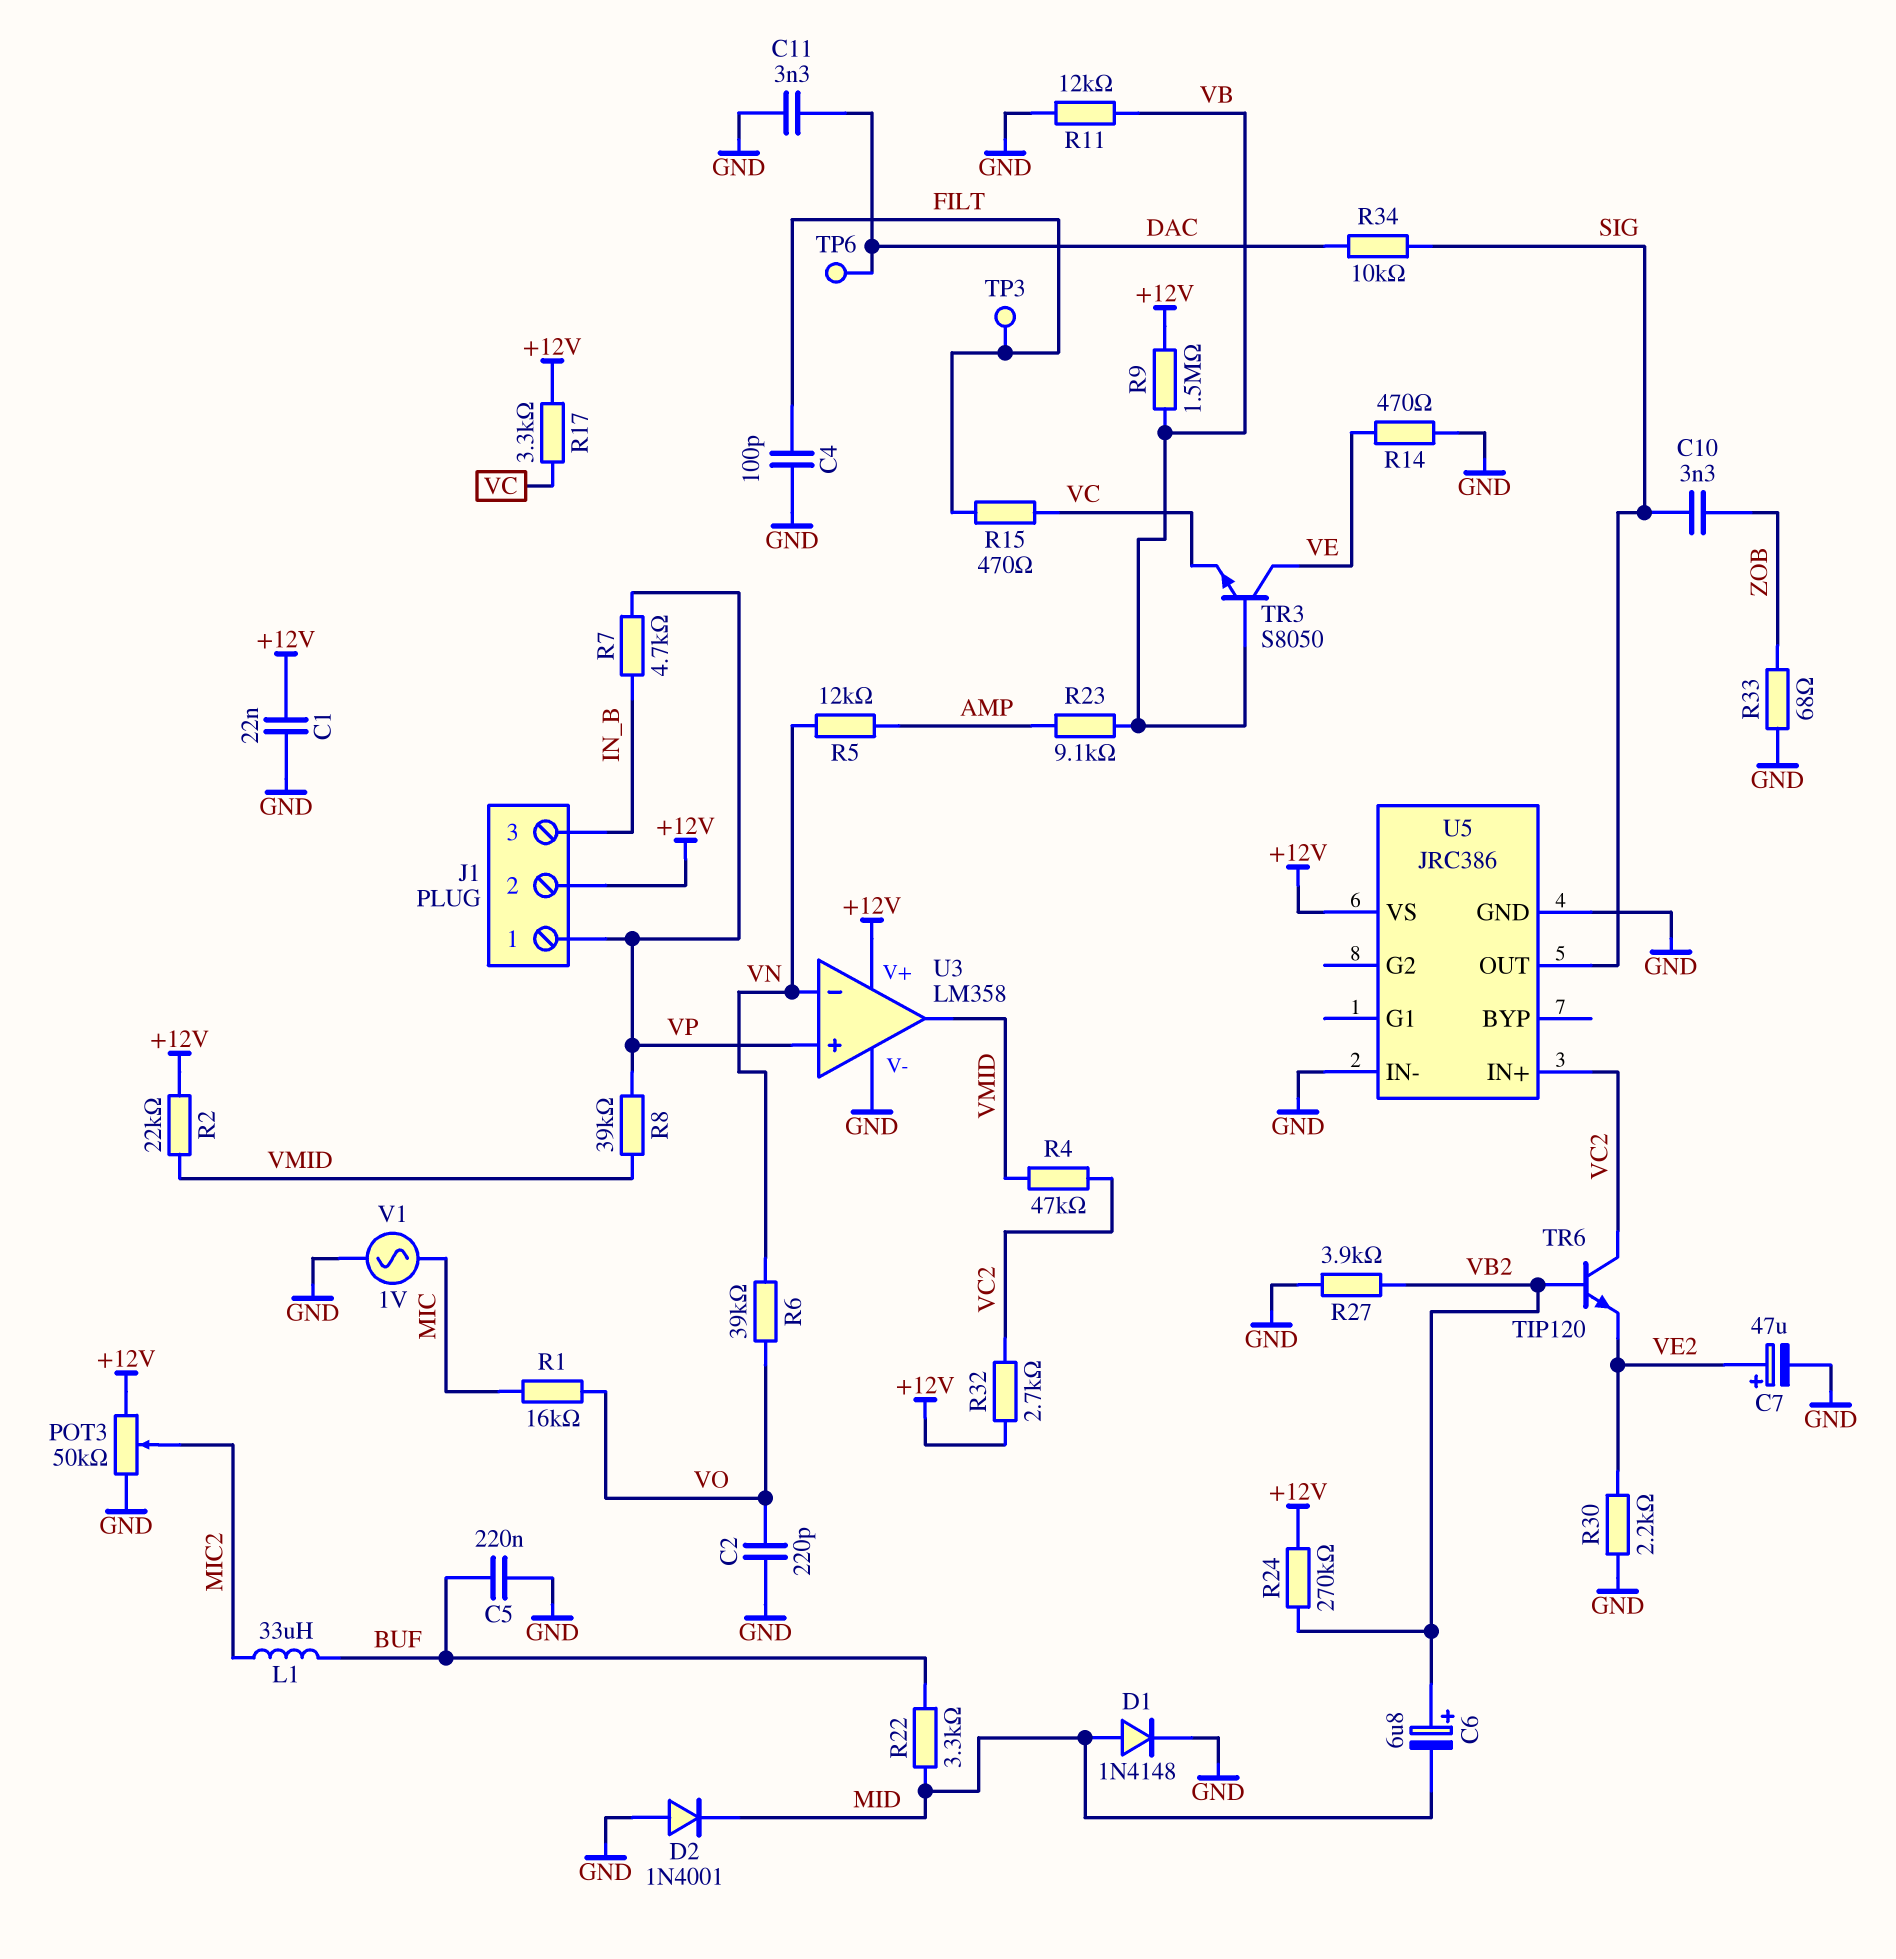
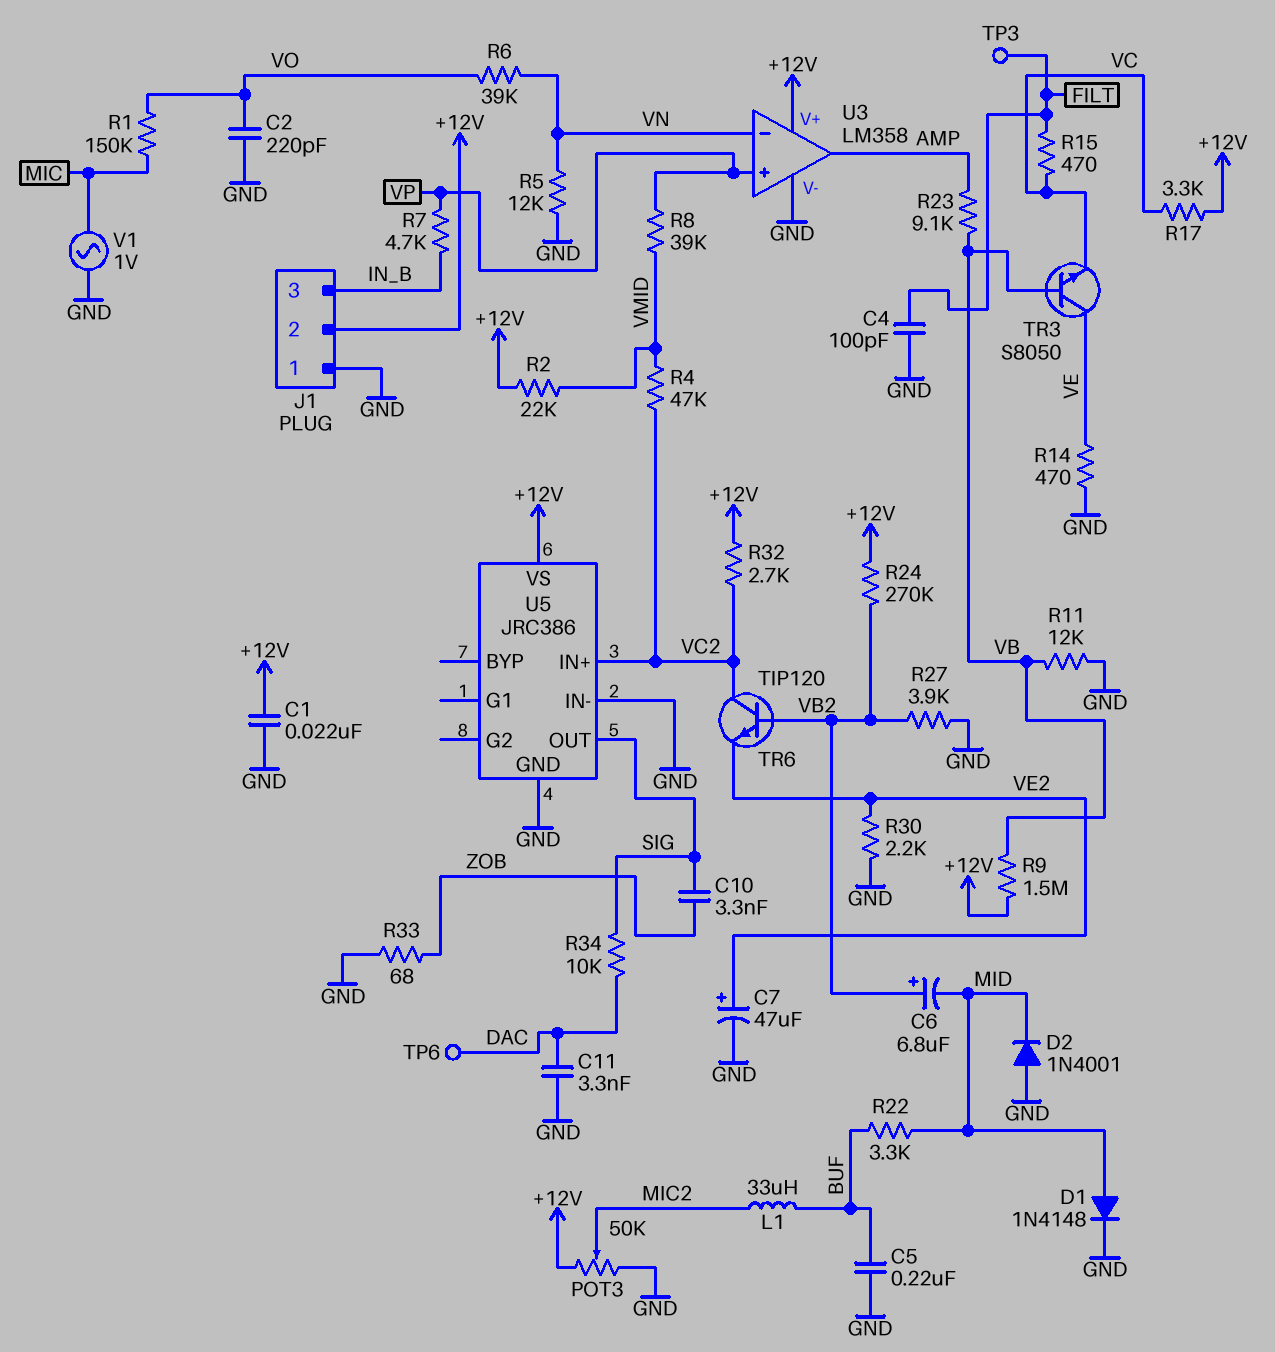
J1 pin 1: VP -> GND
R1: 16k (MIC, VO) -> 150k (MIC, VO)
R5: 12k (AMP, VN) -> 12k (GND, VN)
U3 pin out: VMID -> AMP

